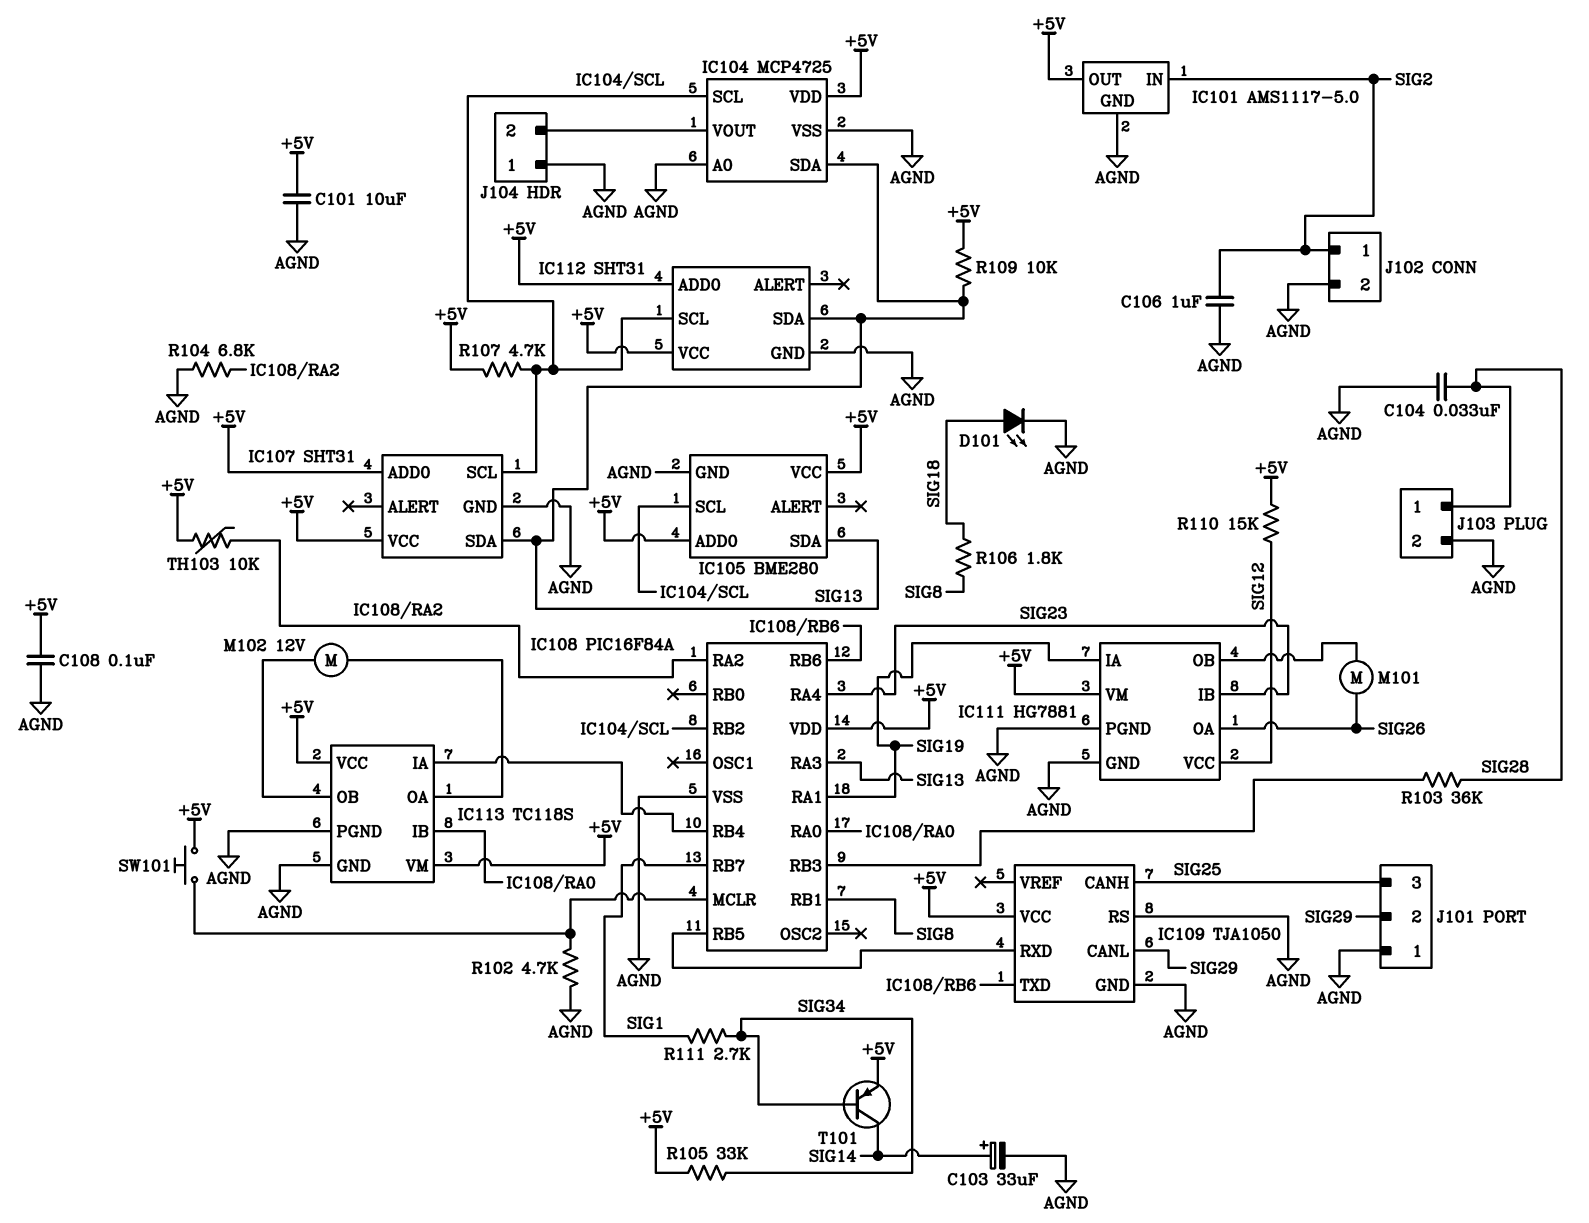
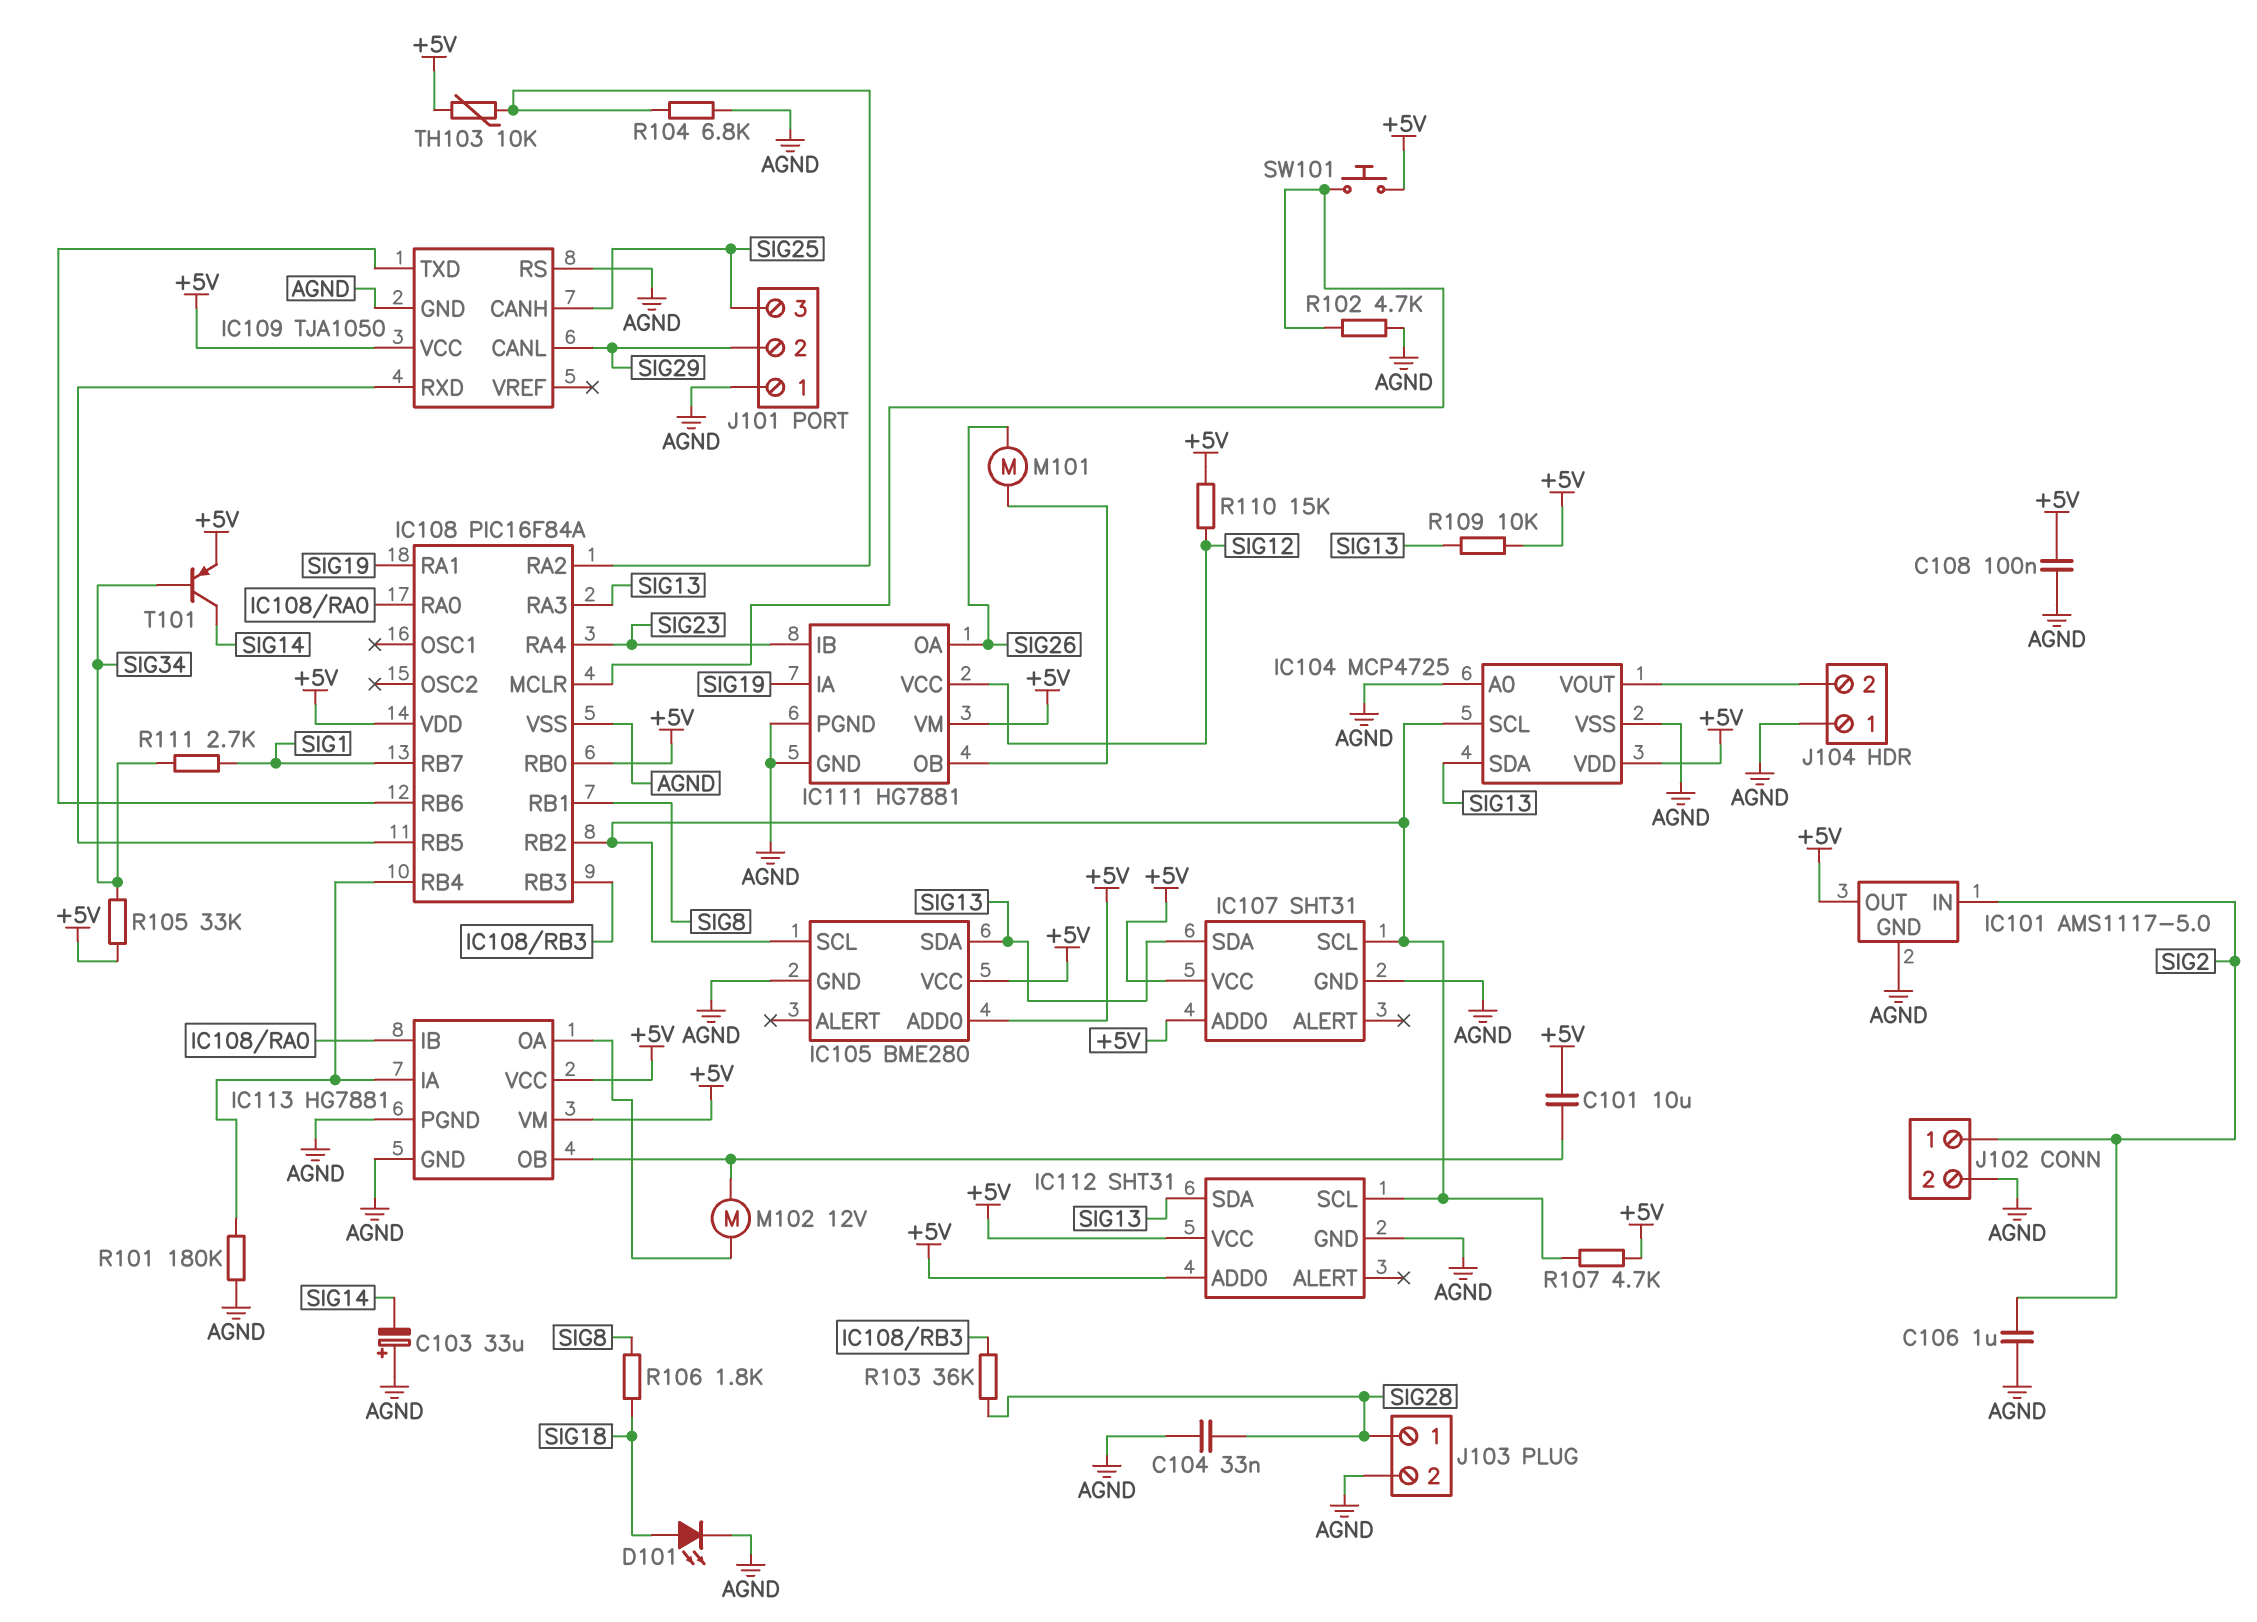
C101: 10uF (+5V, AGND) -> 10uF (+5V, IC113/OB)
C103: 33uF (plus SIG14, minus AGND) -> 33uF (plus AGND, minus SIG14)
IC108 pin RB0: none -> +5V
IC113: TC118S -> HG7881
R101: none -> 180k (AGND, IC108/RB4)

